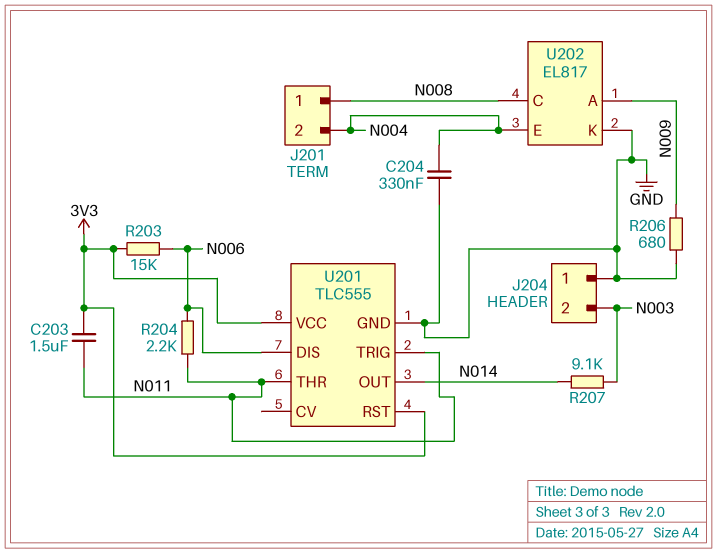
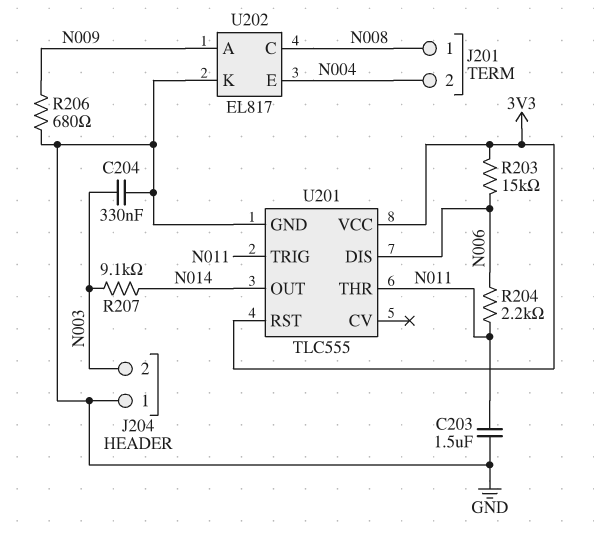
C203: 1.5uF (3V3, N011) -> 1.5uF (GND, N011)
C204: 330nF (GND, N004) -> 330nF (GND, N003)

